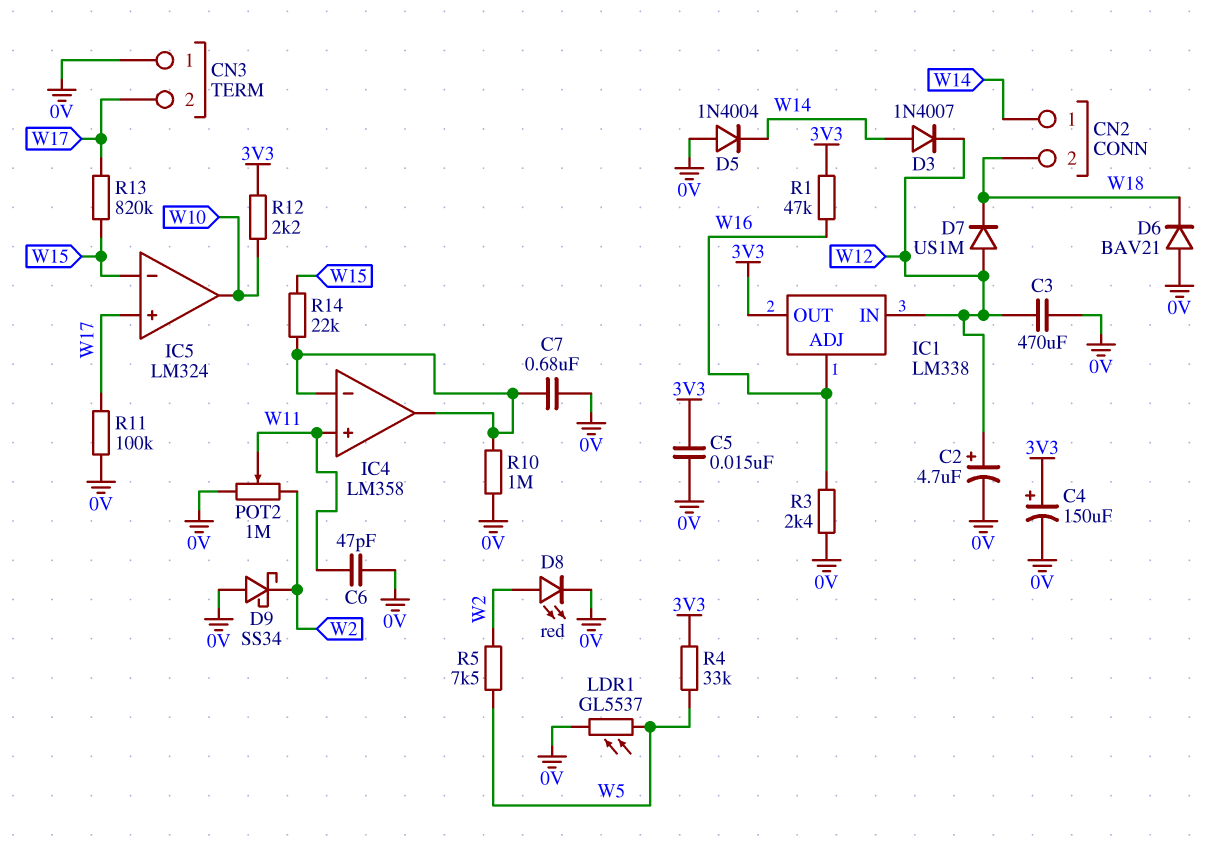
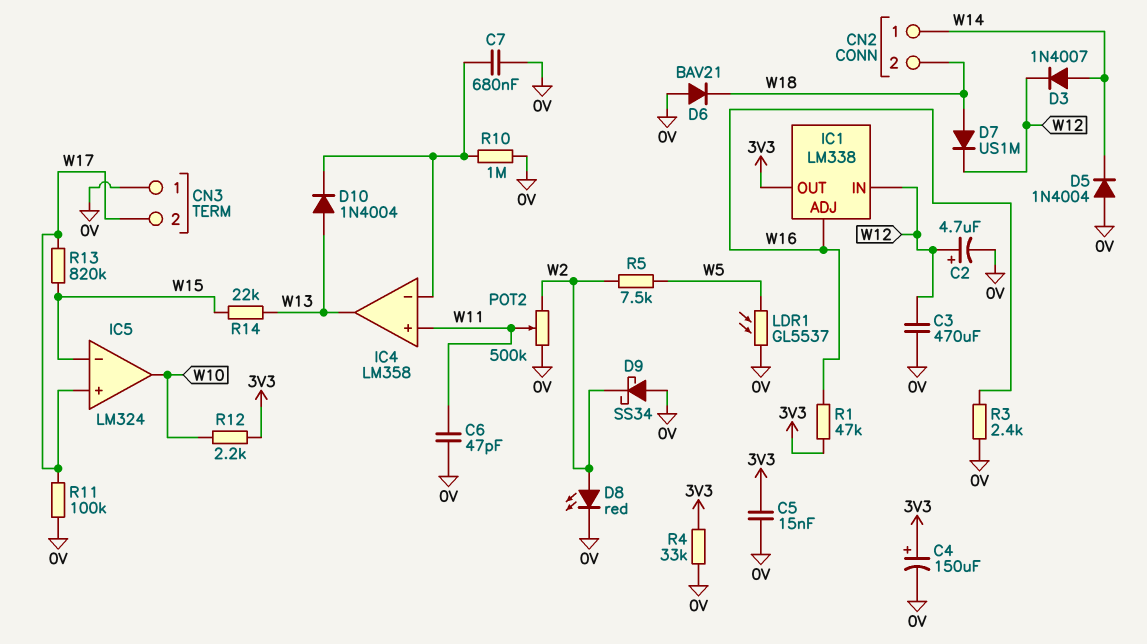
D7: diode US1M (A W12, K W18) -> diode US1M (A W18, K W12)
D10: none -> diode 1N4004 (A W13, K IC4/in-)
IC4 pin out: IC4/in- -> W13
POT2: 1M (0V, W2, wiper W11) -> 500k (0V, W2, wiper W11)
R4: 33k (3V3, W5) -> 33k (0V, 3V3)
R14: 22k (IC4/in-, W15) -> 22k (W13, W15)

